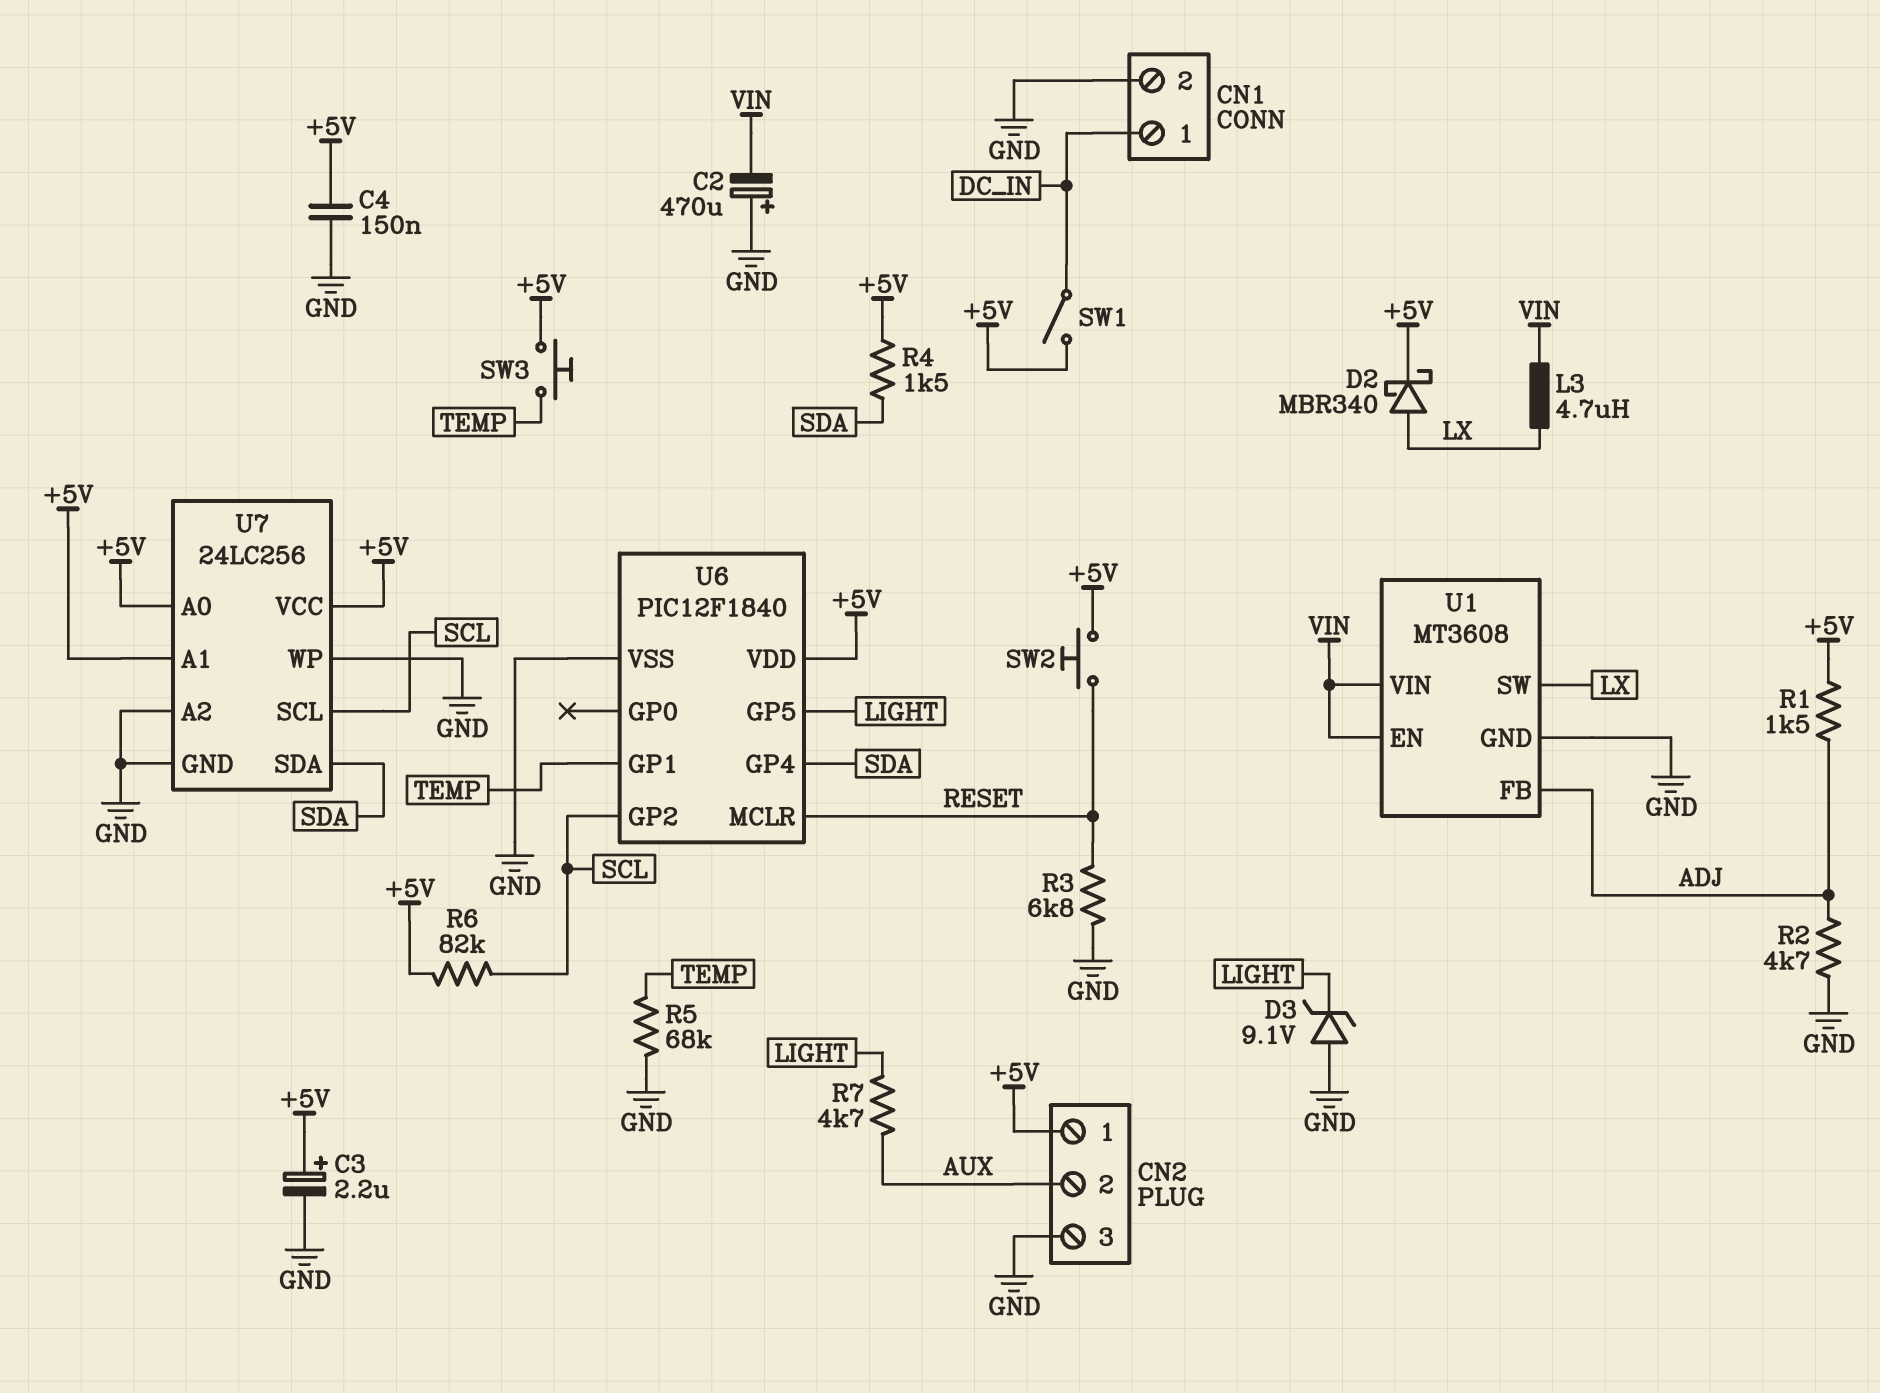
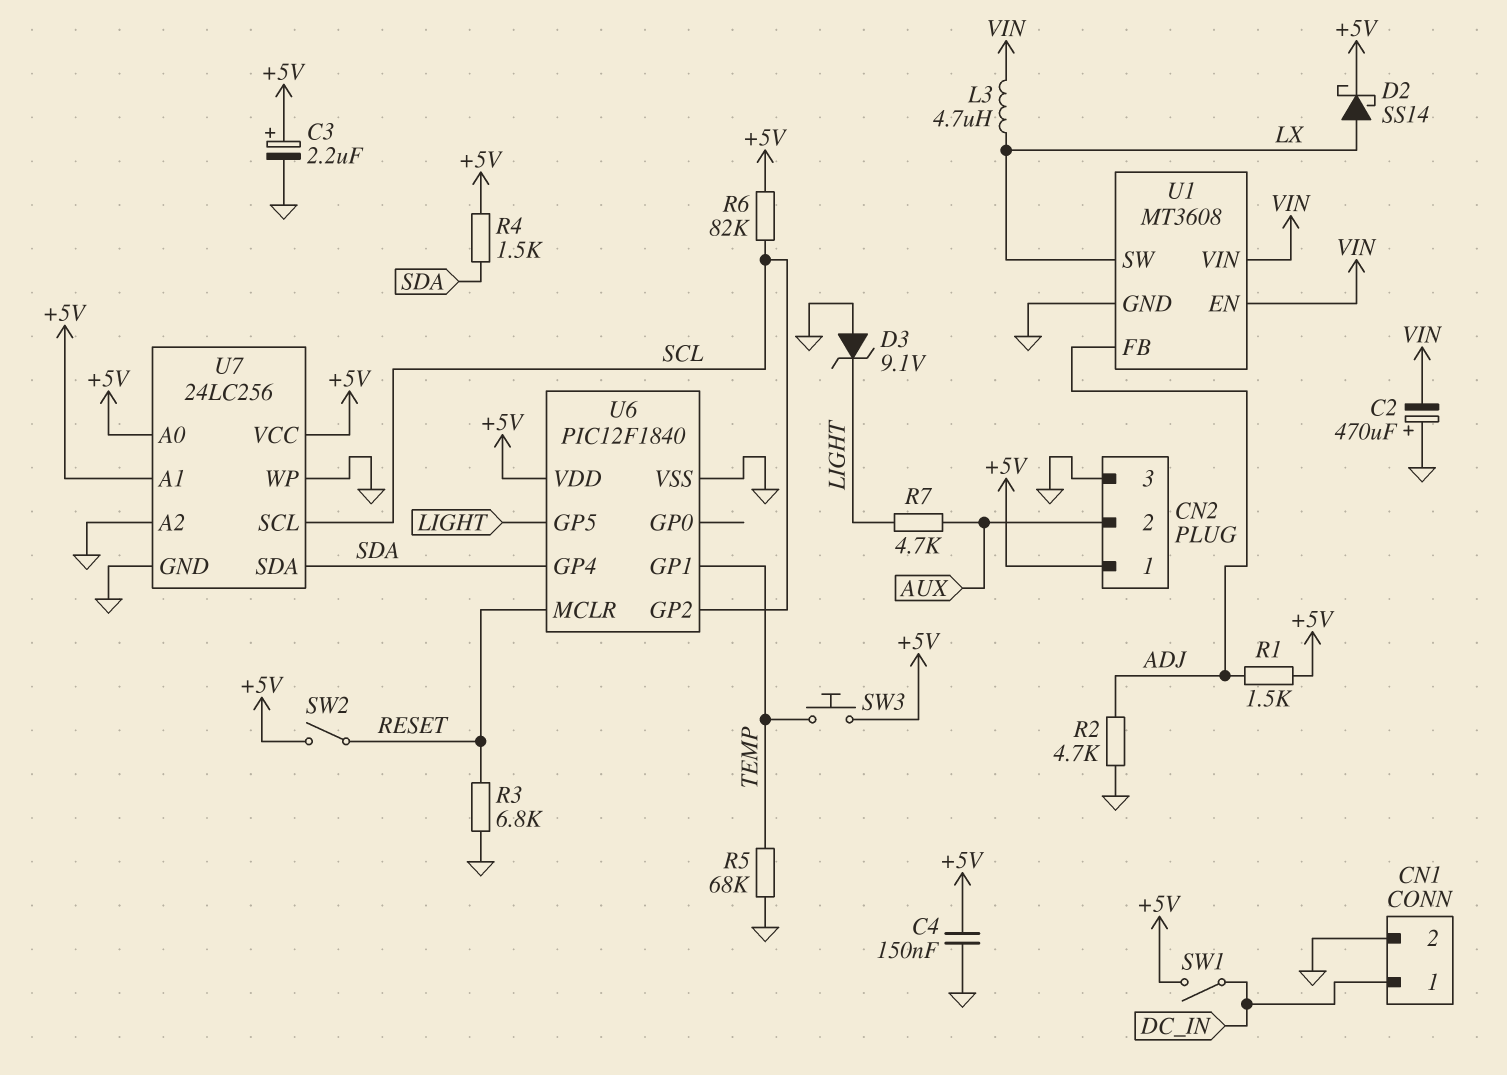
D2: schottky MBR340 (A LX, K +5V) -> schottky SS14 (A LX, K +5V)
SW2: button (+5V, RESET) -> switch (+5V, RESET)

